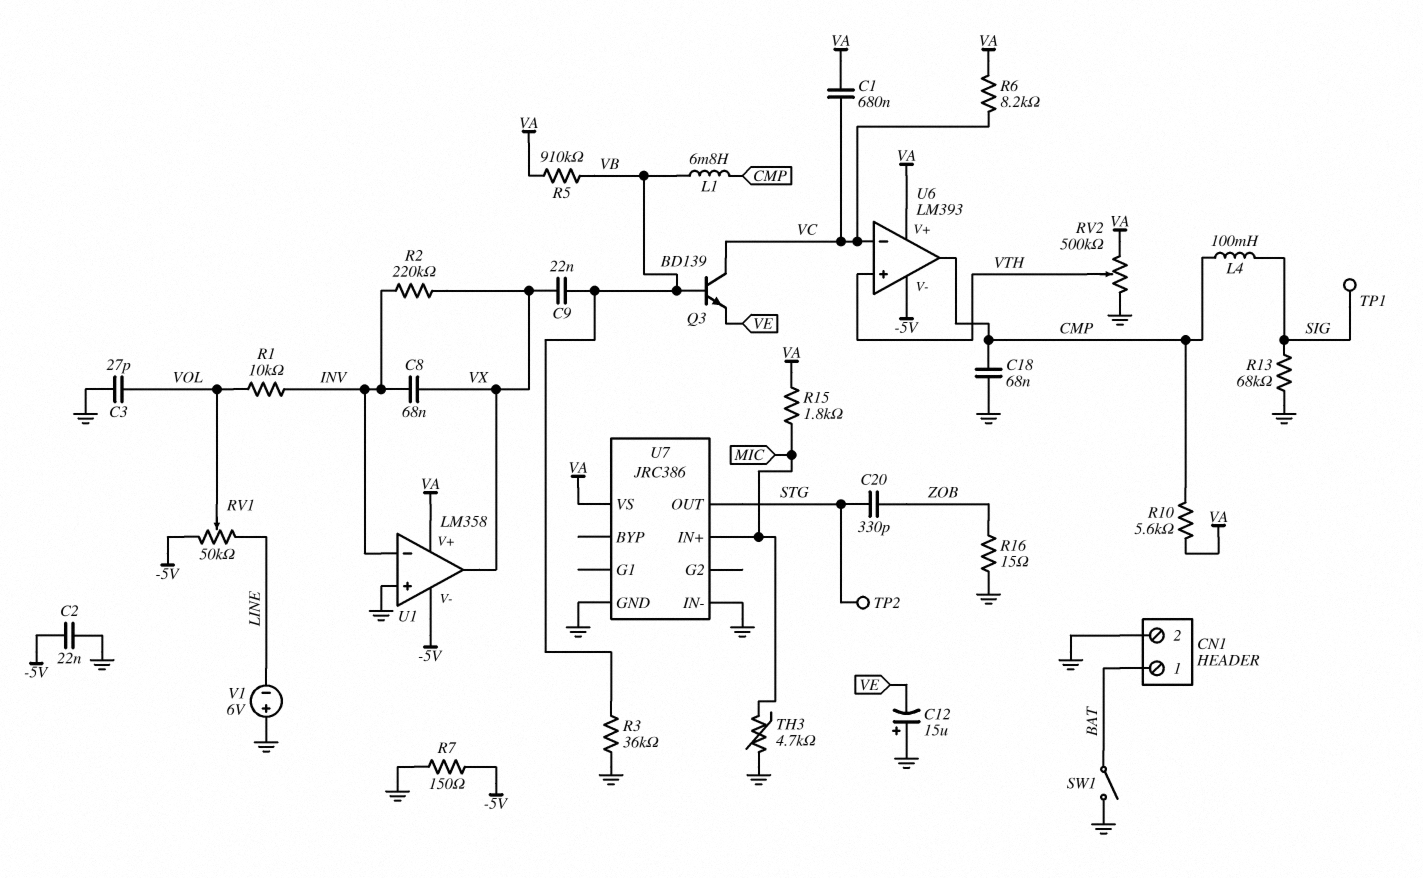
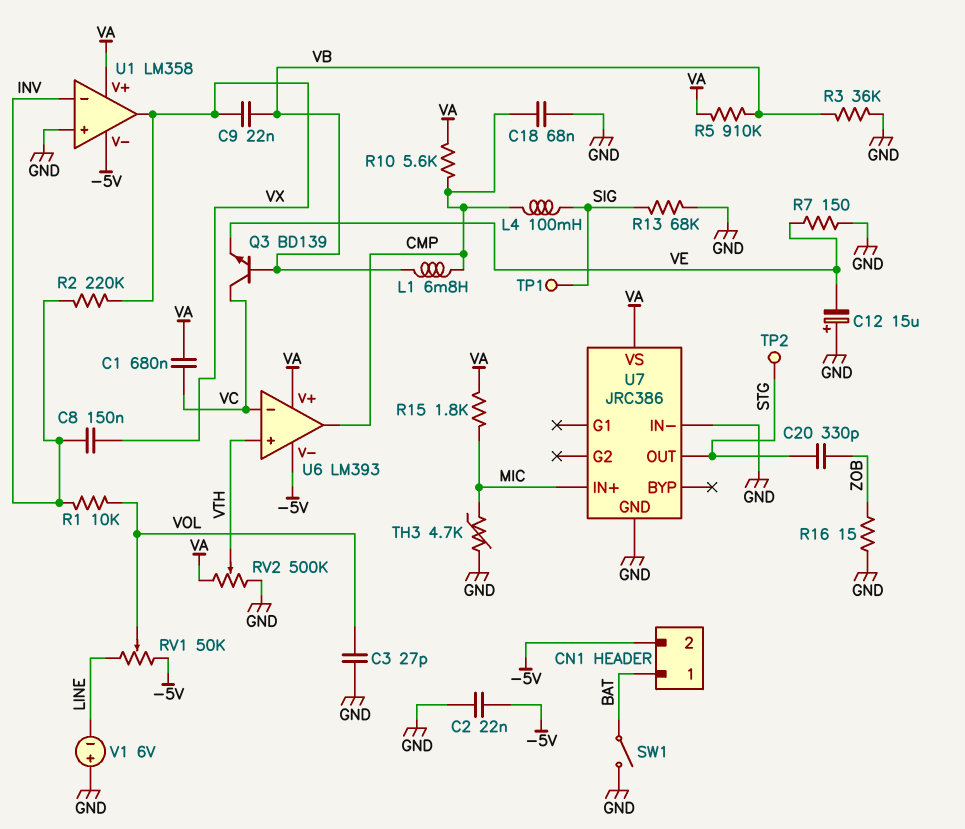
C8: 68nF (INV, VX) -> 150nF (INV, VX)
CN1 pin 2: GND -> -5V
R6: 8.2k (VA, VC) -> none
R7: 150 (-5V, GND) -> 150 (GND, VE)

